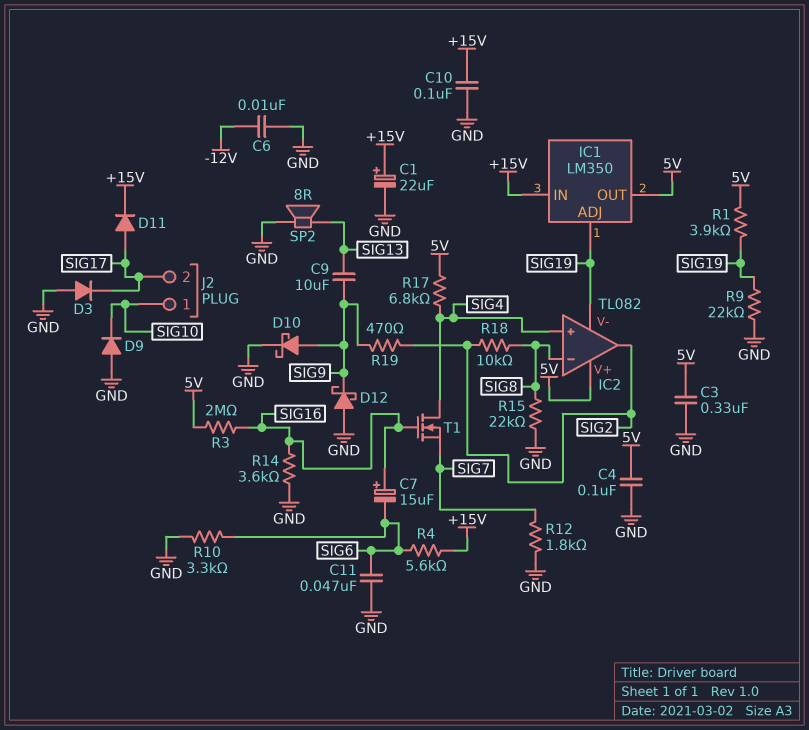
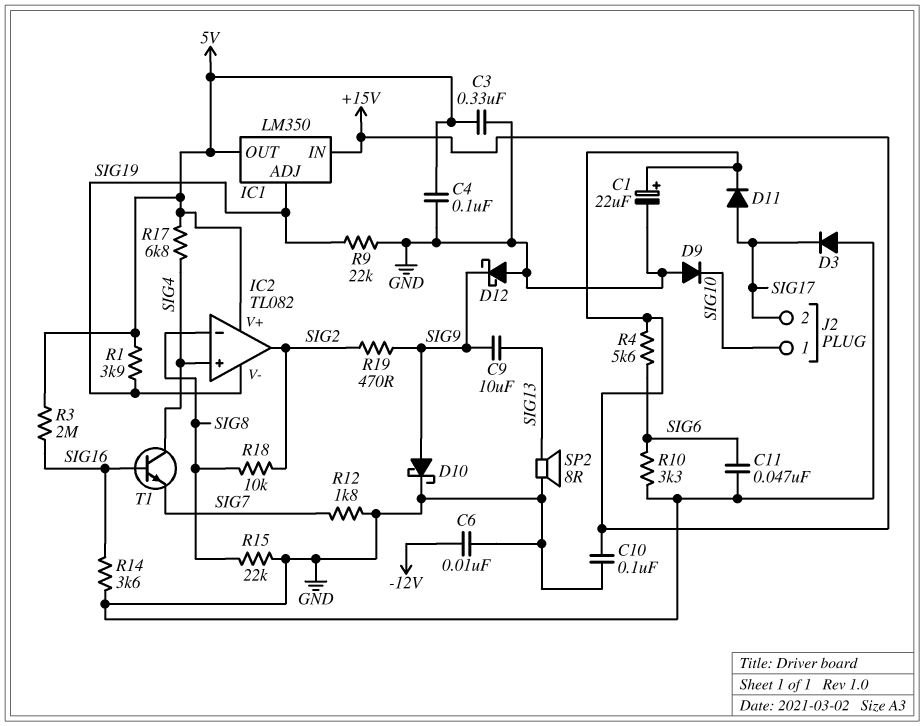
C7: 15uF (plus SIG16, minus SIG6) -> none
T1: NMOS (G SIG16, D SIG4, S SIG7) -> NPN (B SIG16, C SIG4, E SIG7)

